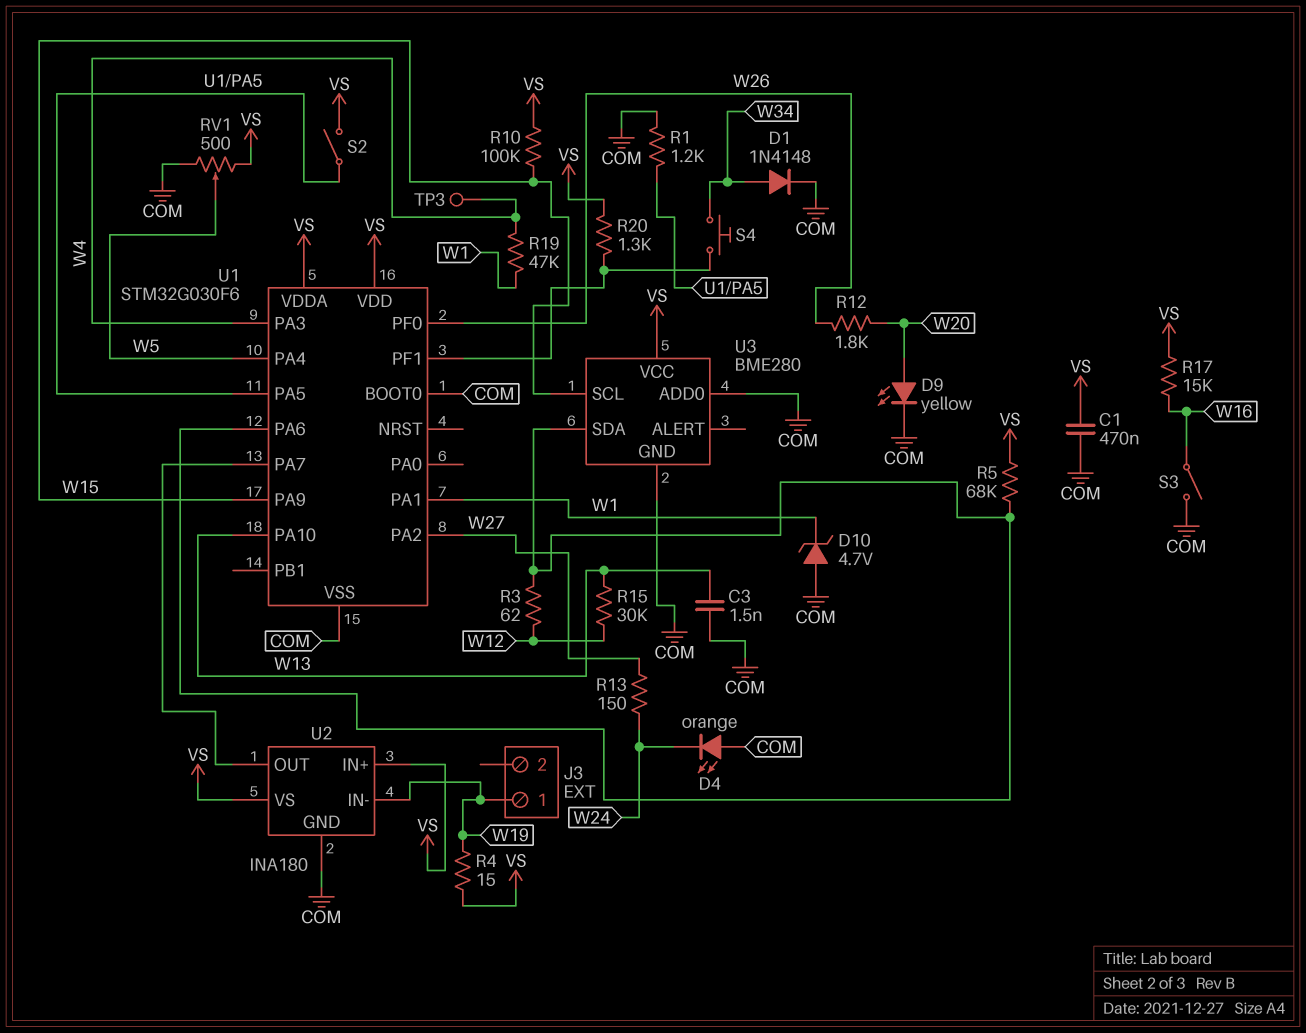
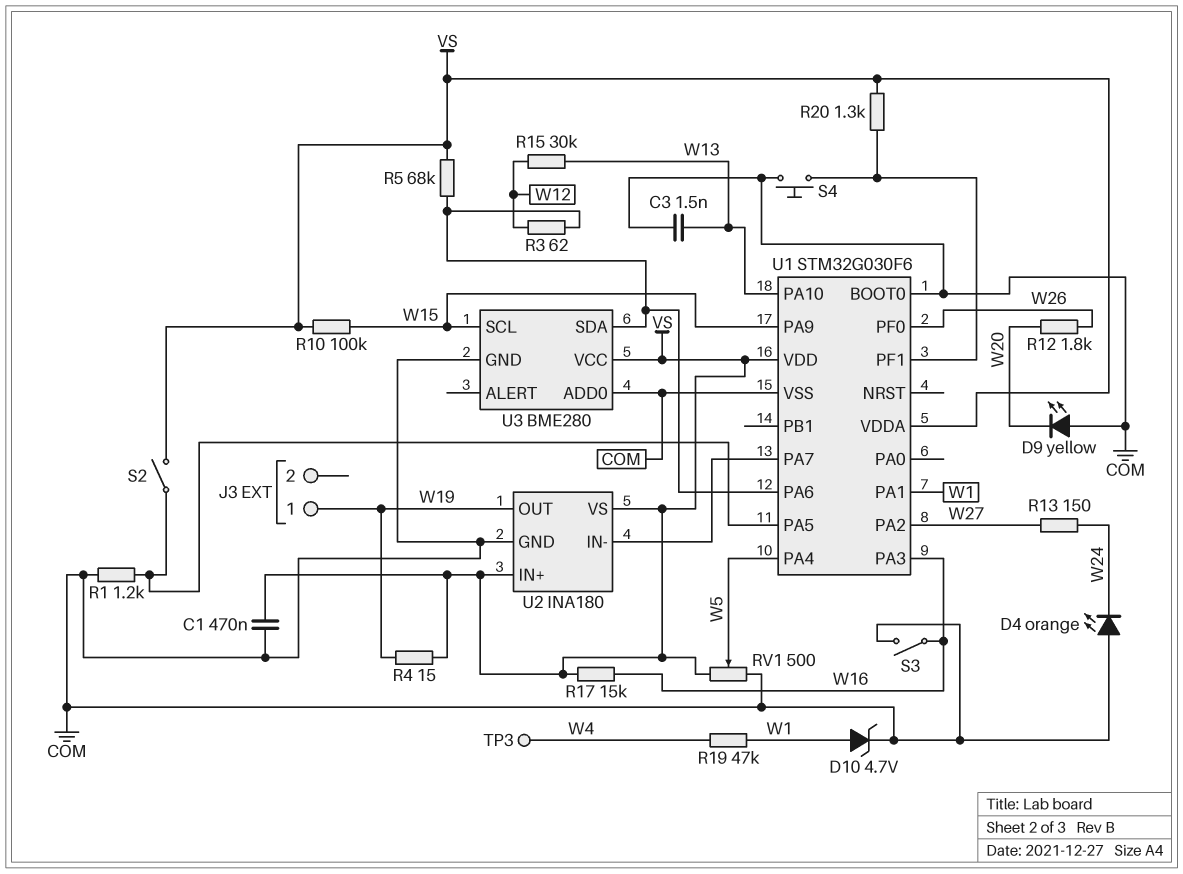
D1: diode 1N4148 (A W34, K COM) -> none
D9: LED yellow (A W20, K COM) -> LED yellow (A COM, K W20)
D10: zener 4.7V (A COM, K W1) -> zener 4.7V (A W1, K COM)
S4: button (U1/PF1, W34) -> button (COM, U1/PF1)
U1 pin PA3: W4 -> W16
U2 pin IN-: W19 -> U1/PA7
U2 pin OUT: U1/PA7 -> W19

